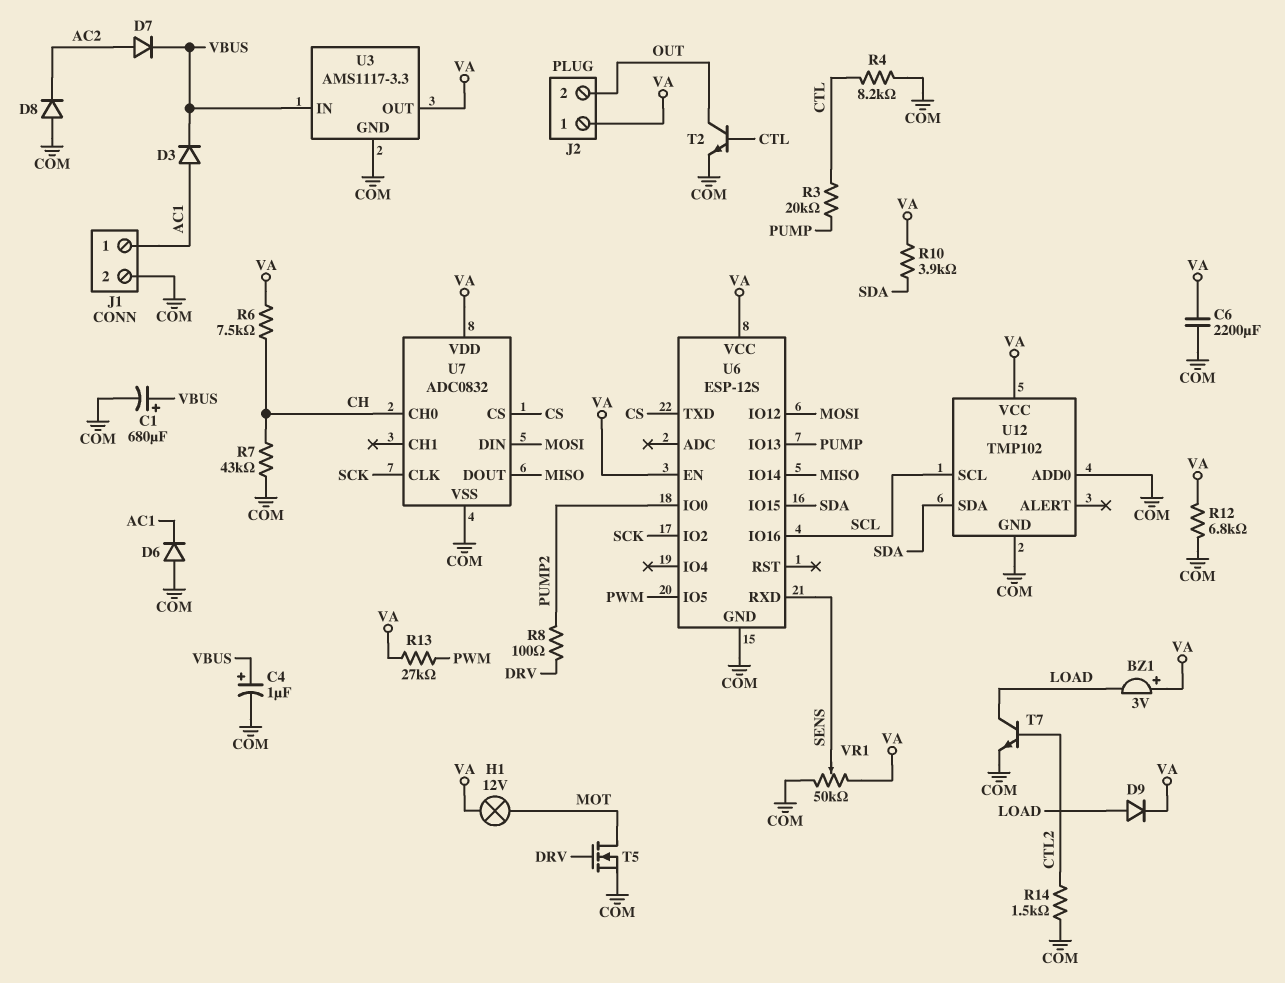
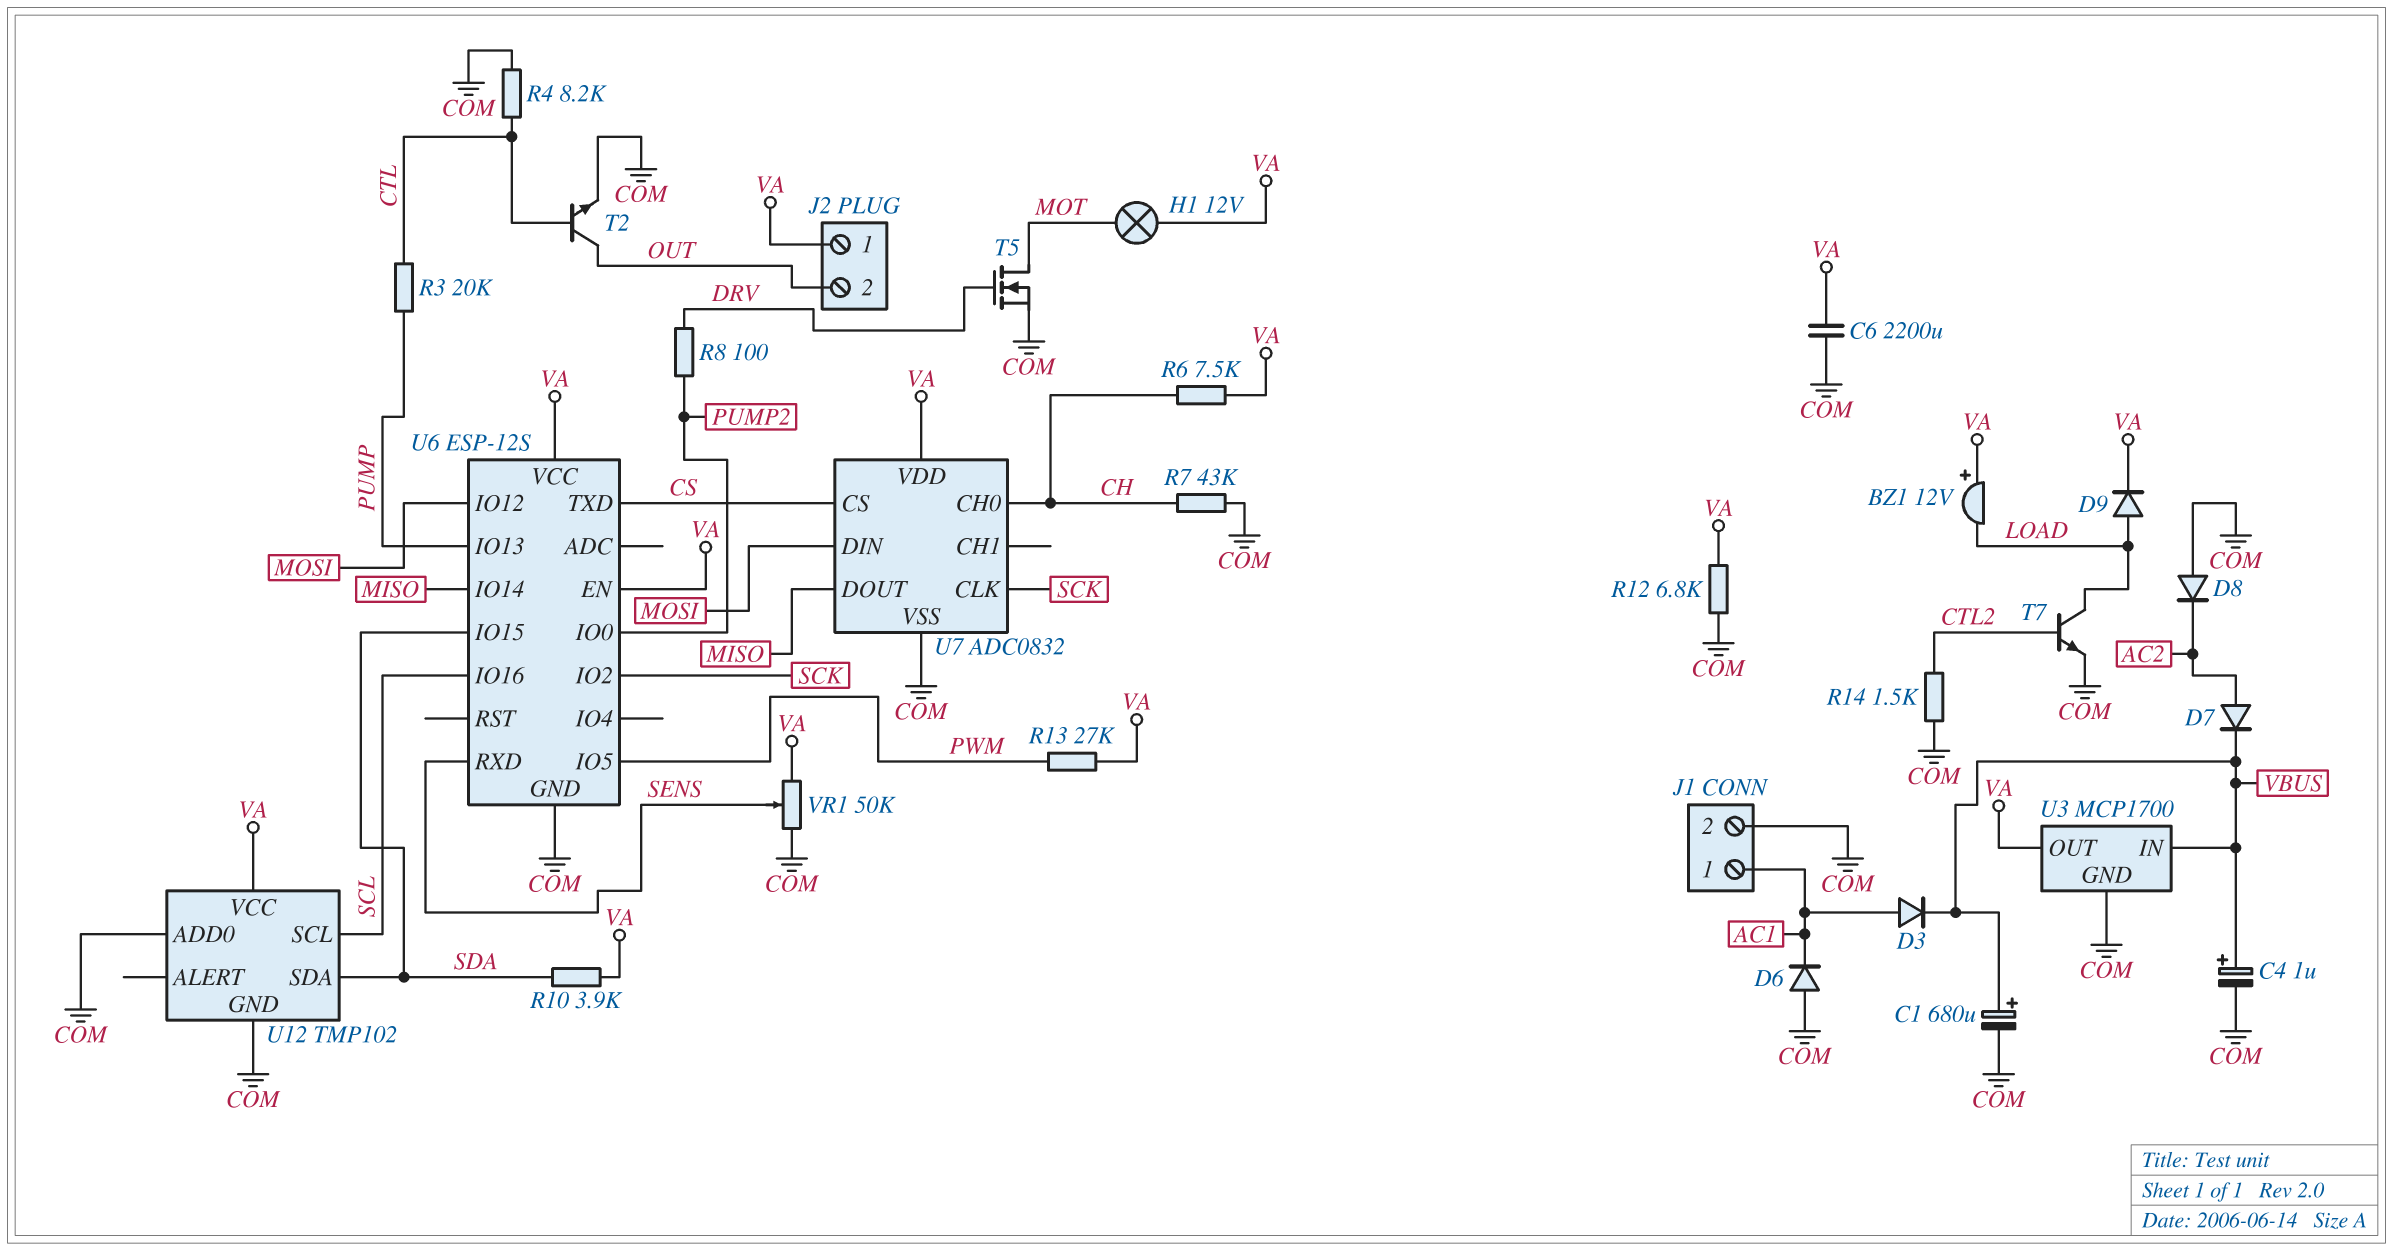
BZ1: buzzer 3V (plus VA, minus LOAD) -> buzzer 12V (plus VA, minus LOAD)
U3: AMS1117-3.3 -> MCP1700

